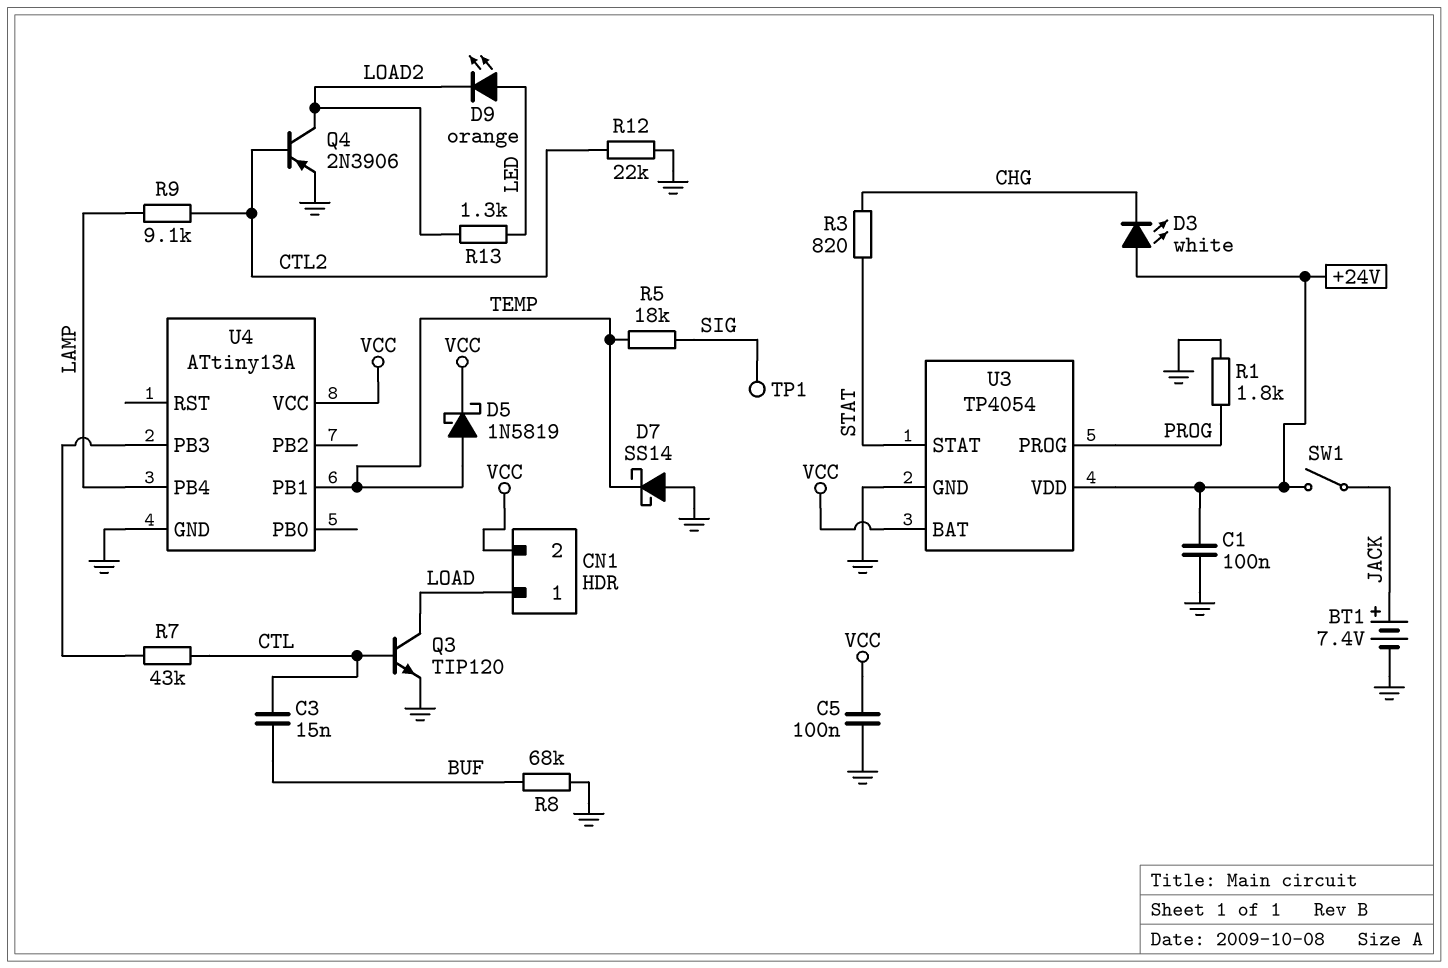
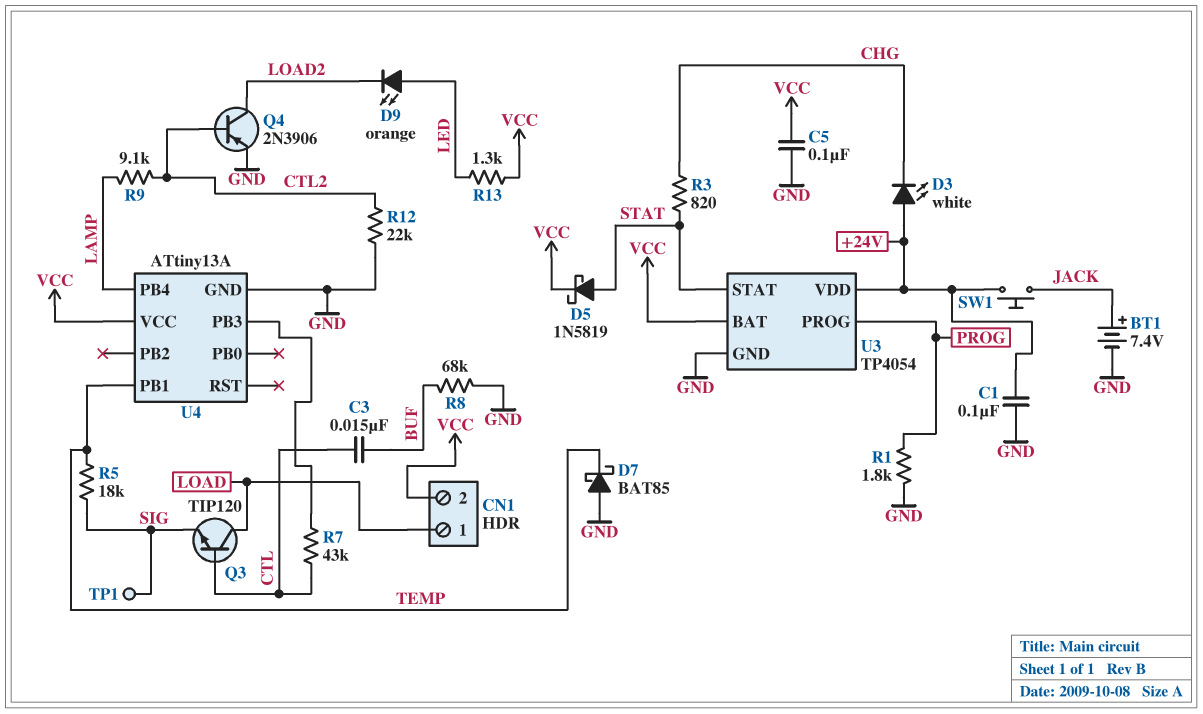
D5: schottky 1N5819 (A TEMP, K VCC) -> schottky 1N5819 (A STAT, K VCC)
D7: schottky SS14 (A GND, K TEMP) -> schottky BAT85 (A GND, K TEMP)
Q3: NPN TIP120 (B CTL, C LOAD, E GND) -> NPN TIP120 (B CTL, C LOAD, E SIG)
R13: 1.3k (LED, LOAD2) -> 1.3k (LED, VCC)
SW1: switch (+24V, JACK) -> button (+24V, JACK)

